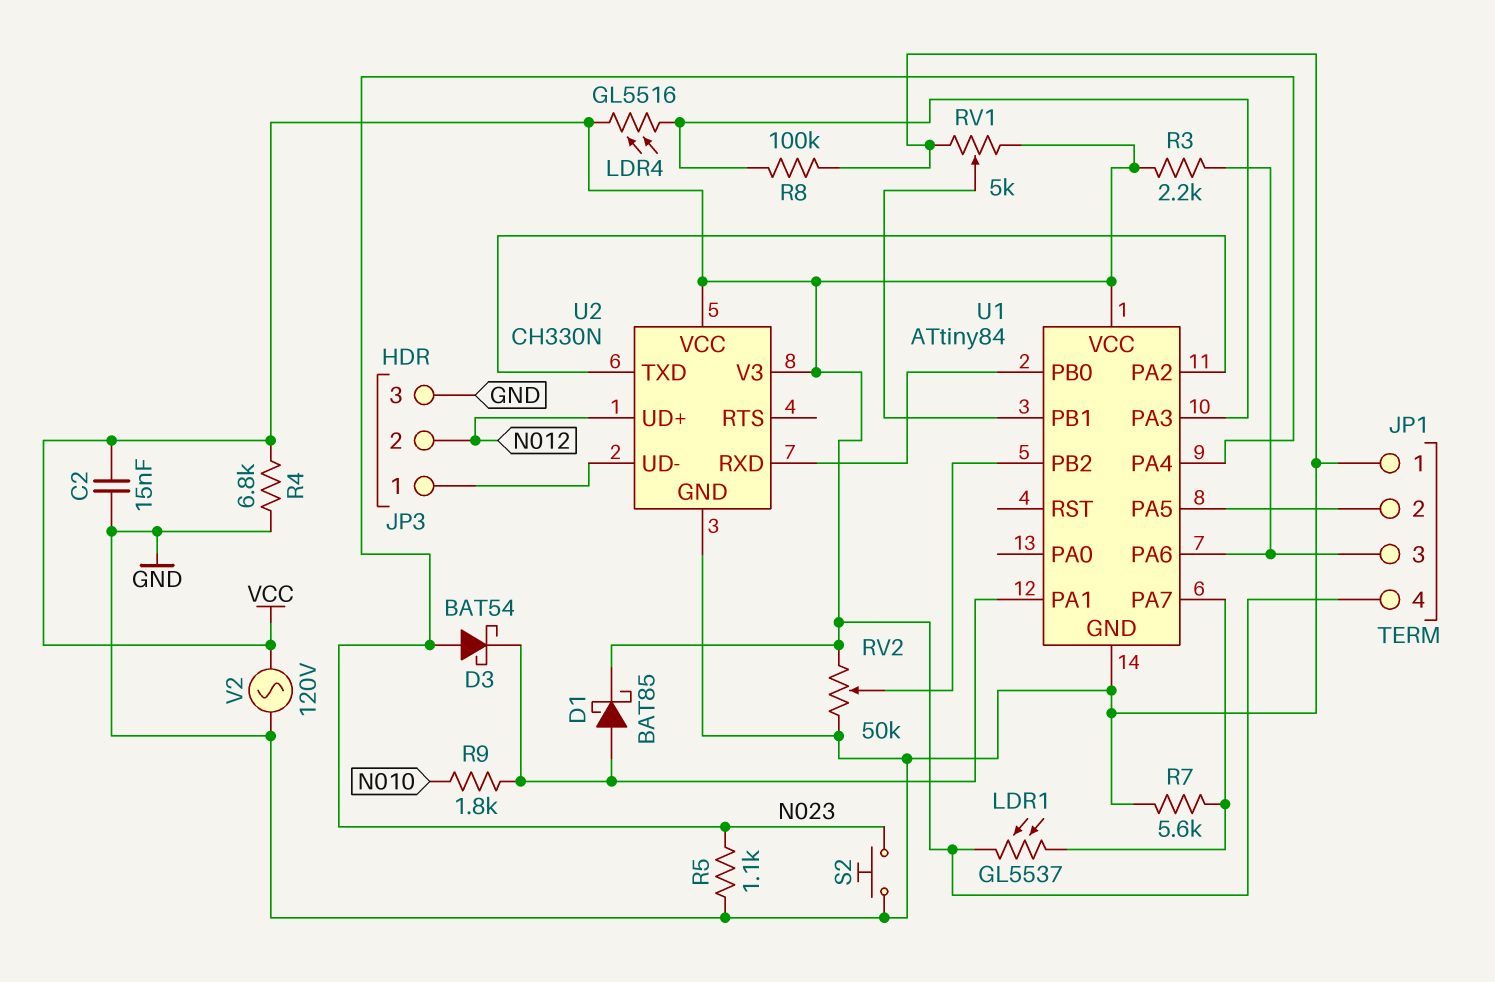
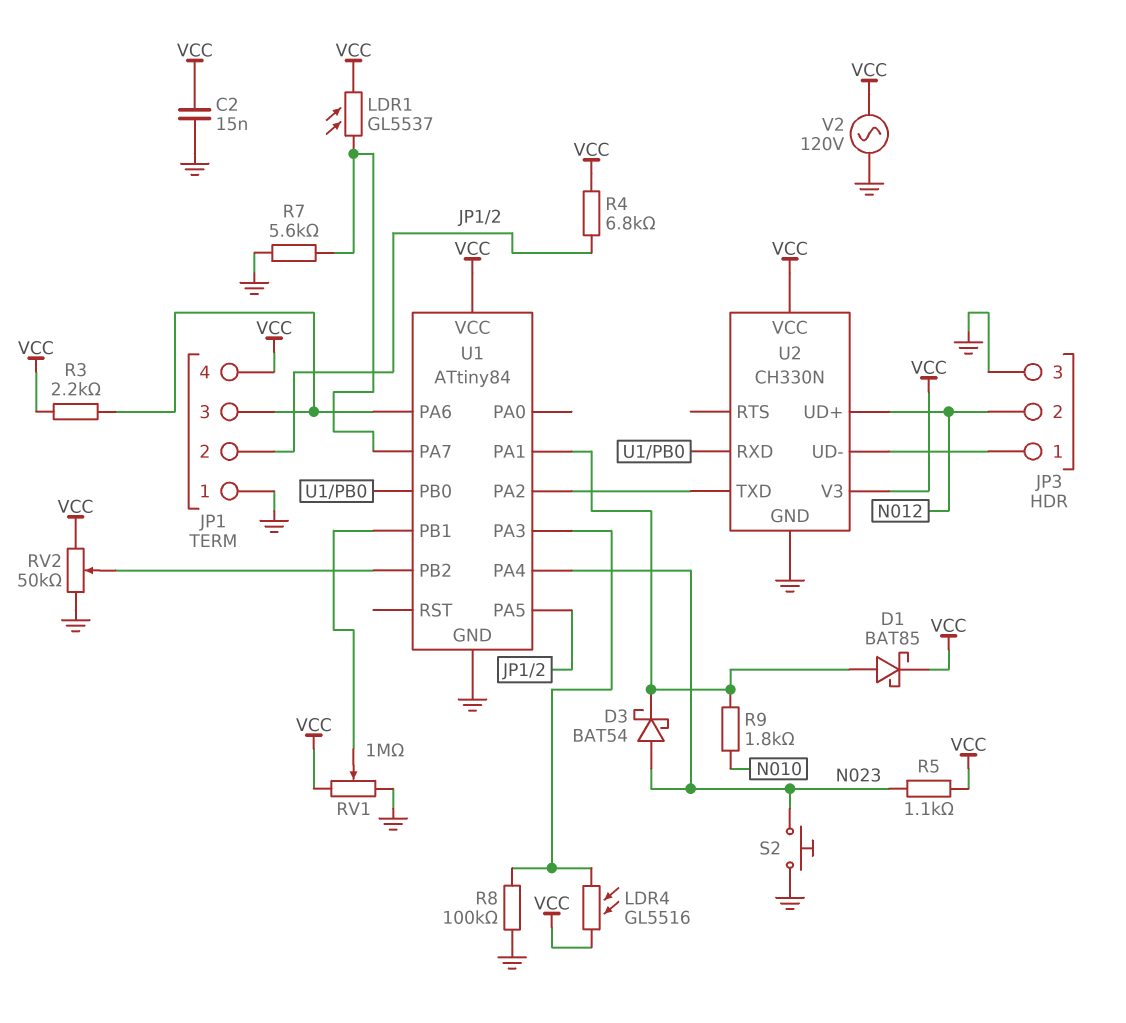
R4: 6.8k (GND, VCC) -> 6.8k (JP1/2, VCC)
R5: 1.1k (GND, N023) -> 1.1k (N023, VCC)
RV1: 5k (GND, VCC, wiper U1/PB1) -> 1M (GND, VCC, wiper U1/PB1)

